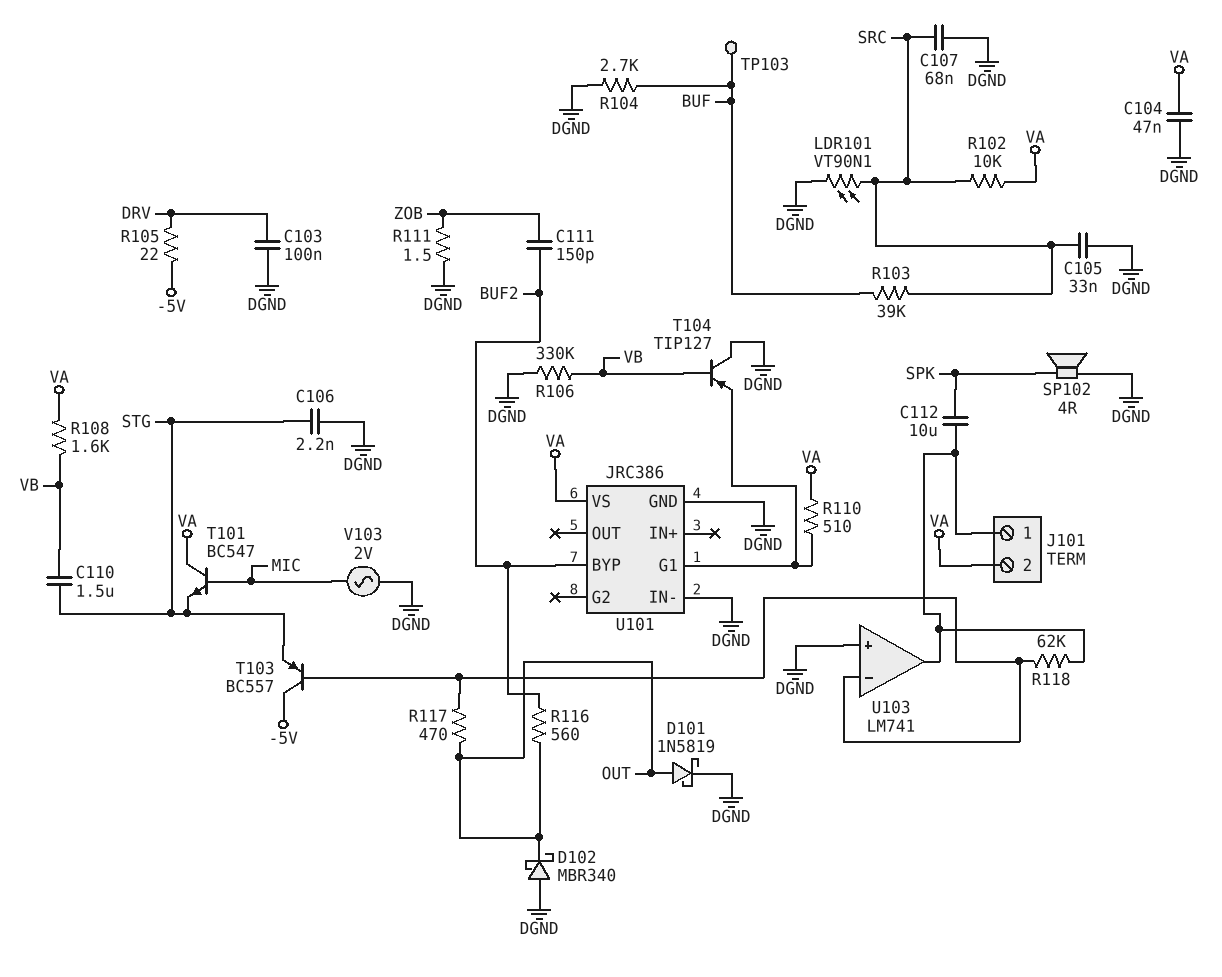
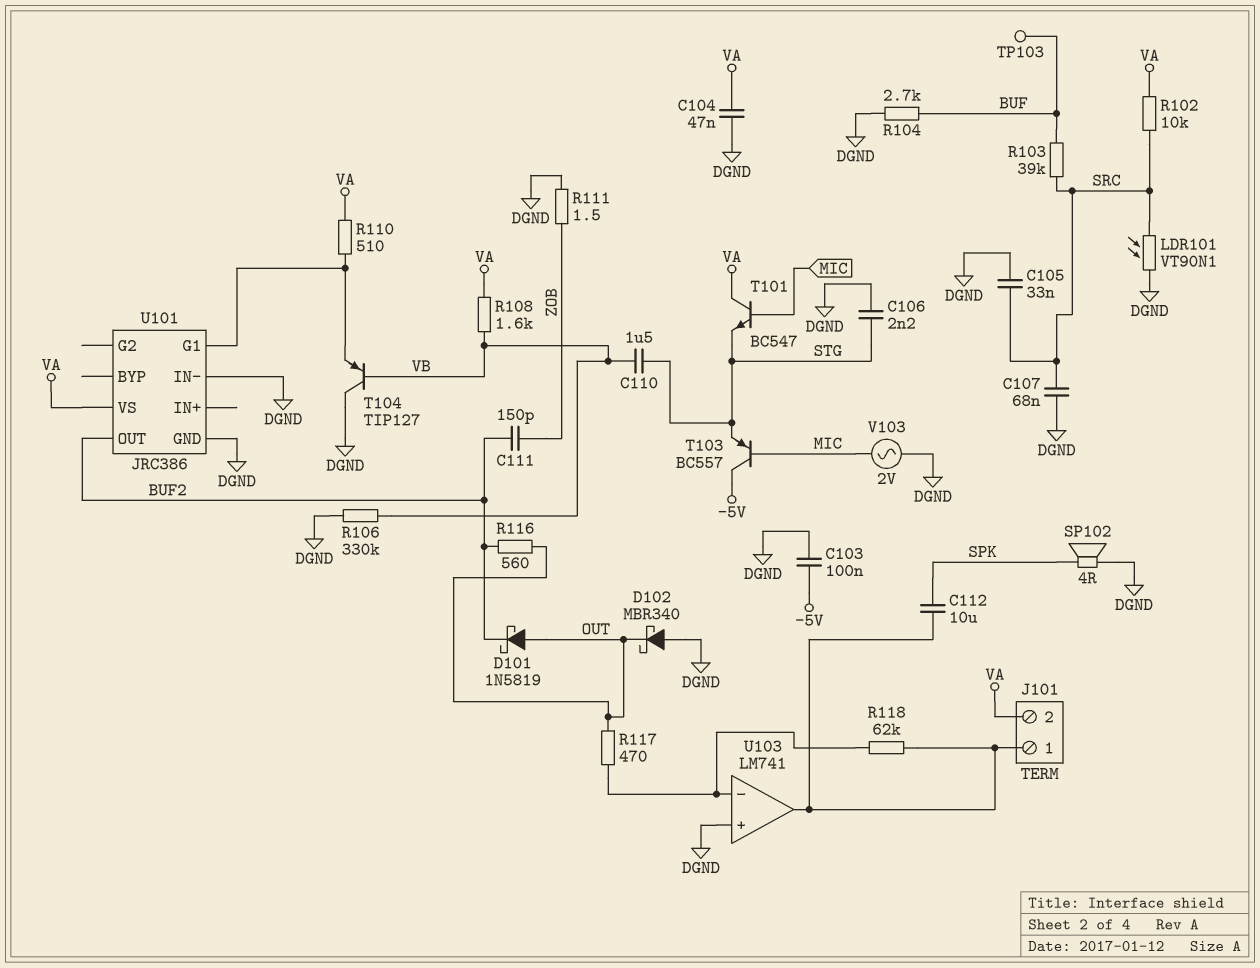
C103: 100nF (DGND, DRV) -> 100nF (-5V, DGND)
D101: schottky 1N5819 (A OUT, K DGND) -> schottky 1N5819 (A OUT, K BUF2)
R105: 22 (-5V, DRV) -> none
T103: PNP BC557 (B U103/in-, C -5V, E STG) -> PNP BC557 (B MIC, C -5V, E STG)
U101 pin BYP: BUF2 -> none
U101 pin OUT: none -> BUF2

